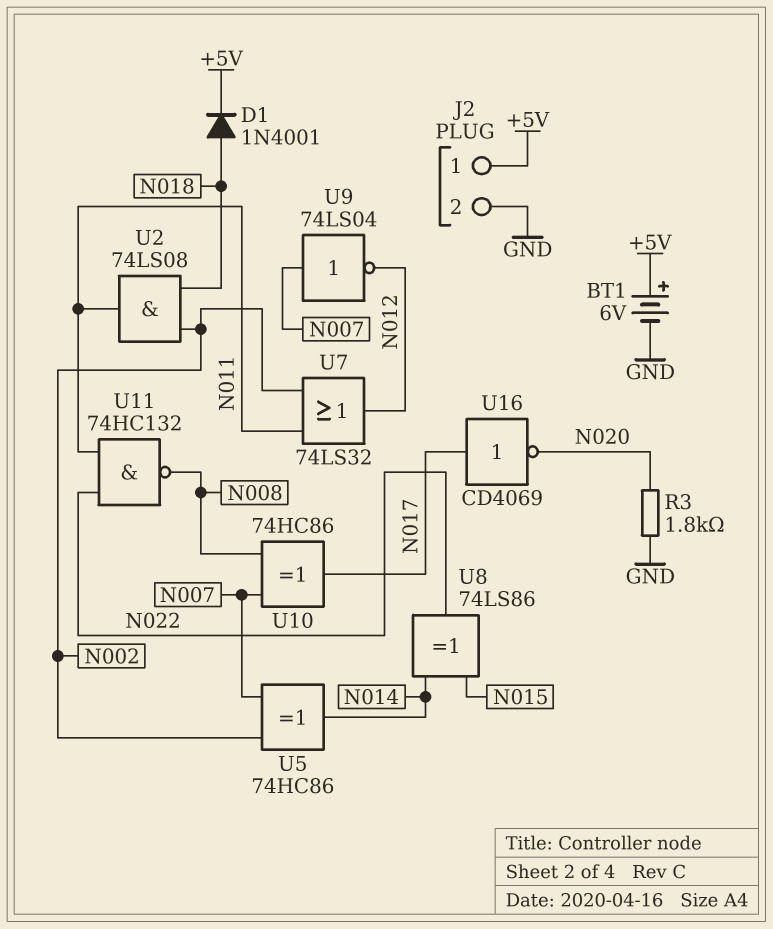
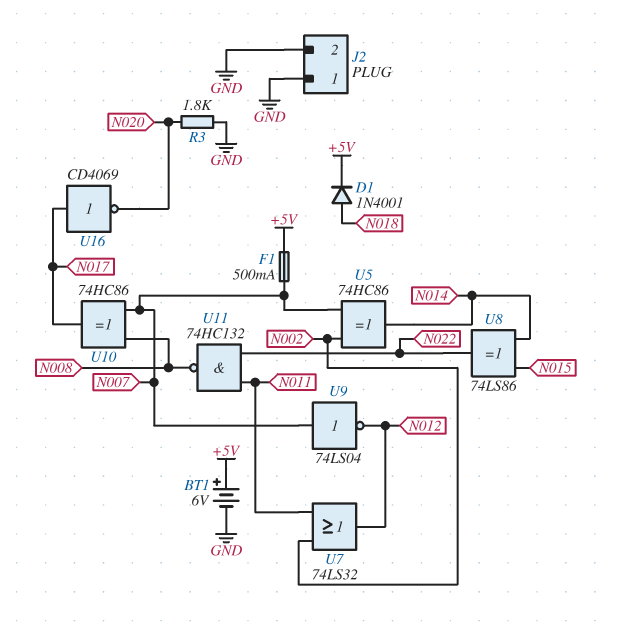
F1: none -> 500mA (+5V, N007)
J2 pin 1: +5V -> GND
U2: AND 74LS08 (in N002, in N018, out N011) -> none

